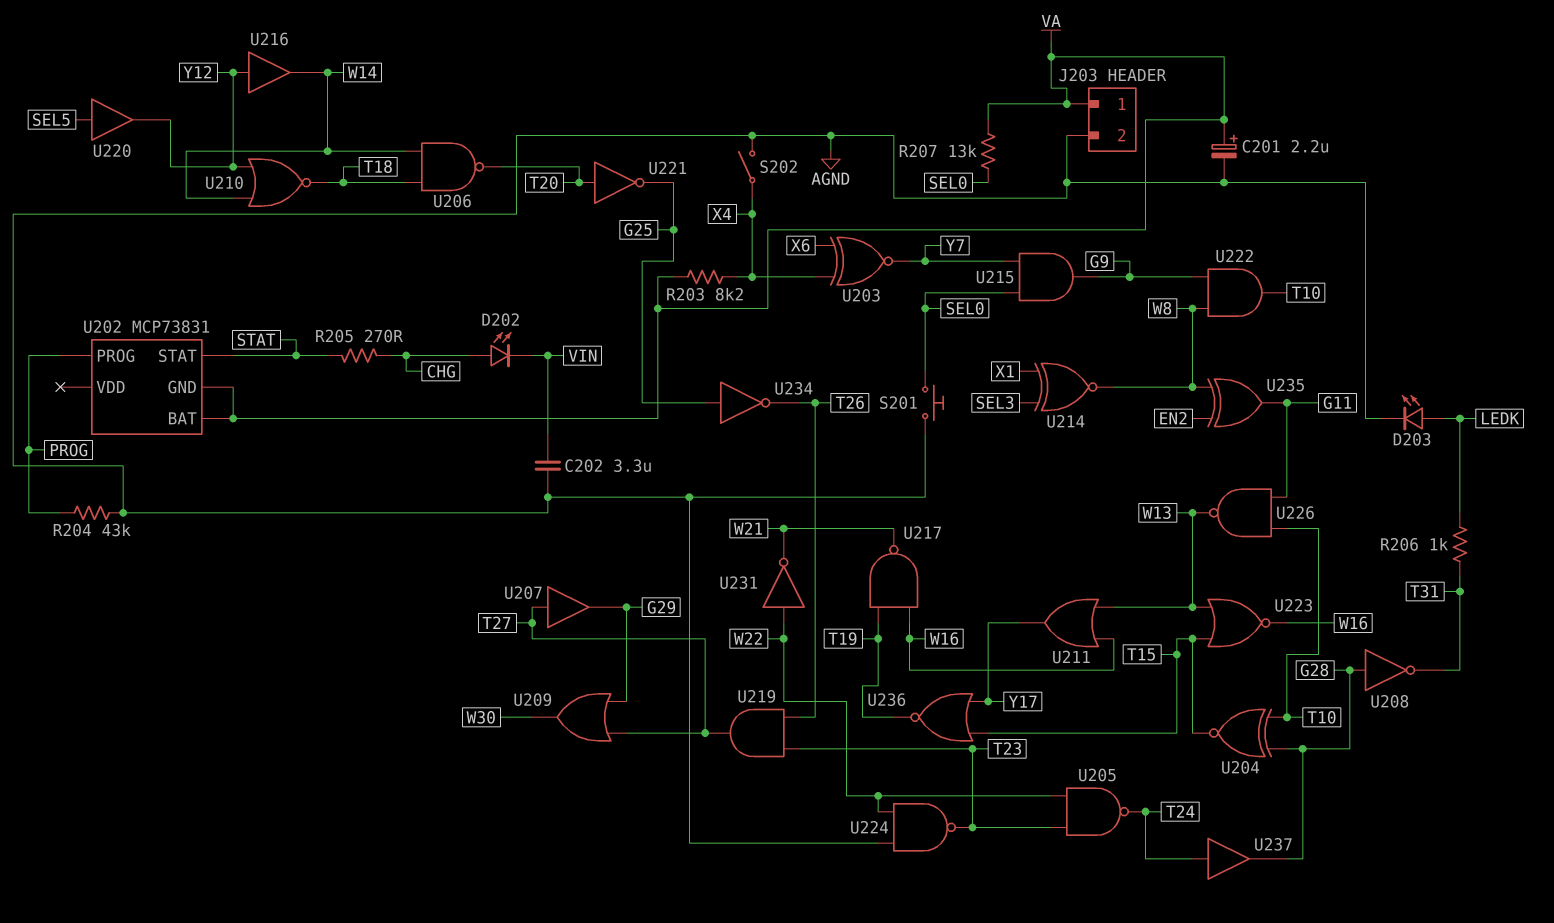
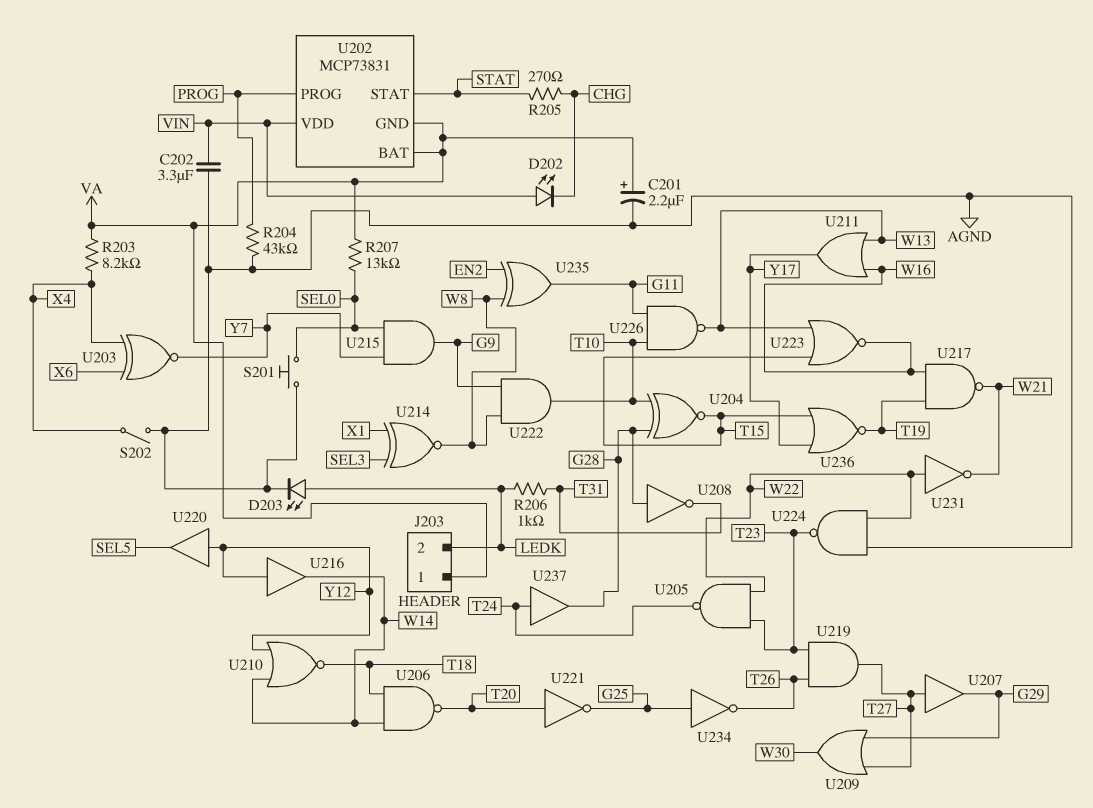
D202: LED (A CHG, K VIN) -> LED (A VIN, K CHG)
J203 pin 2: AGND -> LEDK
U202 pin VDD: none -> VIN
U220: buffer (in SEL5, out Y12) -> buffer (in Y12, out SEL5)

